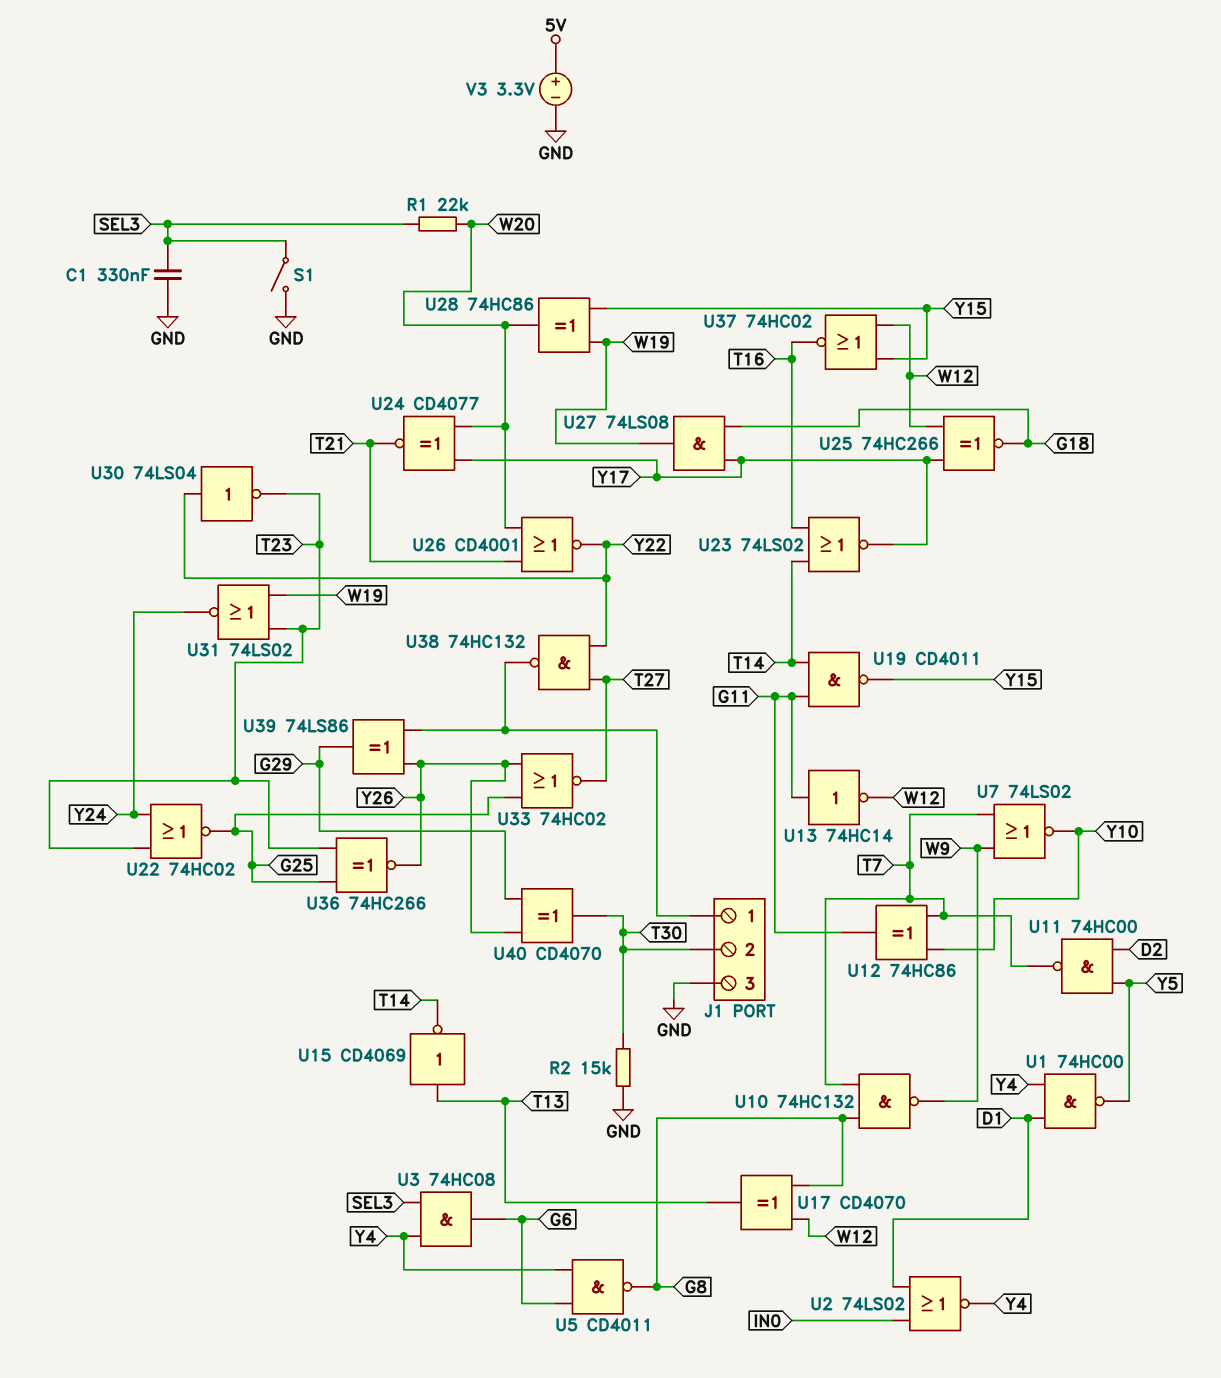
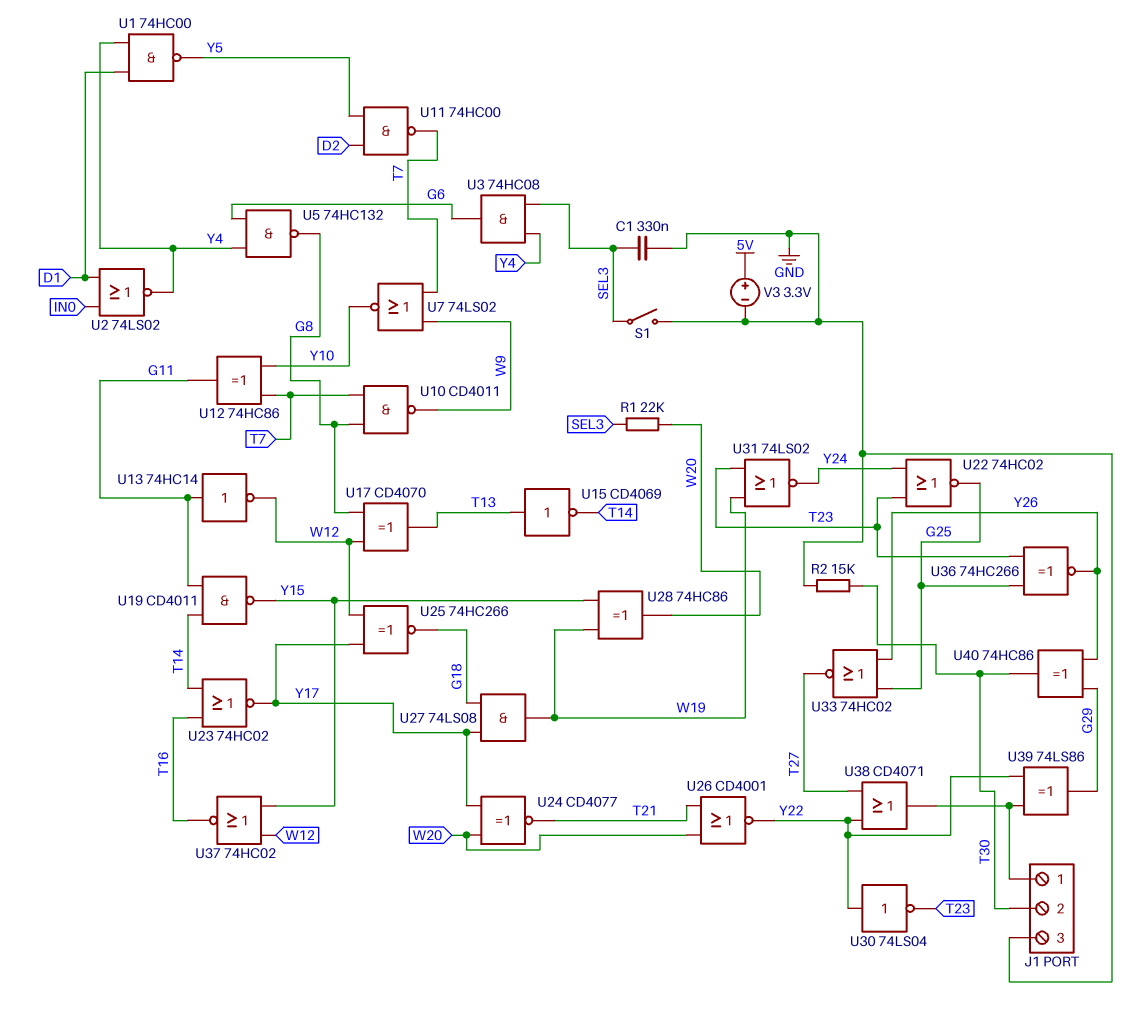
U5: NAND CD4011 (in G6, in Y4, out G8) -> NAND 74HC132 (in G6, in Y4, out G8)
U10: NAND 74HC132 (in G8, in T7, out W9) -> NAND CD4011 (in G8, in T7, out W9)
U23: NOR 74LS02 (in T14, in T16, out Y17) -> NOR 74HC02 (in T14, in T16, out Y17)
U38: NAND 74HC132 (in T27, in Y22, out J1/1) -> OR CD4071 (in T27, in Y22, out J1/1)
U39: XOR 74LS86 (in J1/1, in Y26, out G29) -> XOR 74LS86 (in J1/1, in Y22, out G29)
U40: XOR CD4070 (in G29, in Y26, out T30) -> XOR 74HC86 (in G29, in Y26, out T30)

